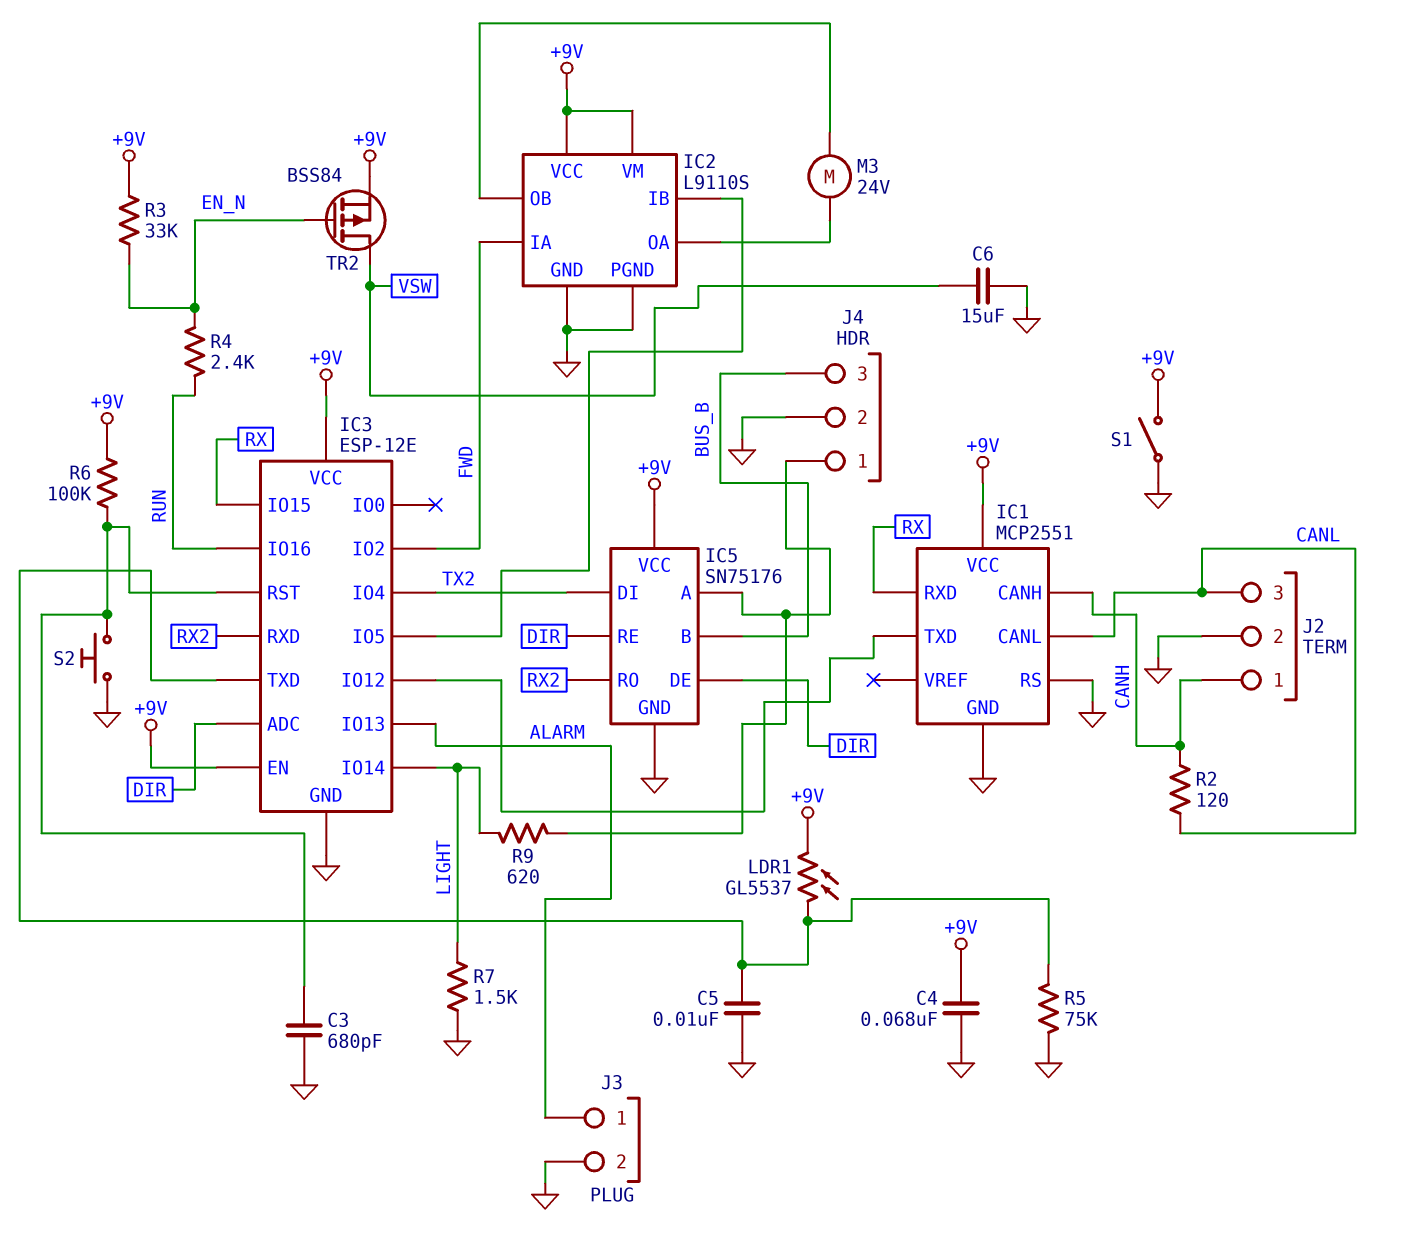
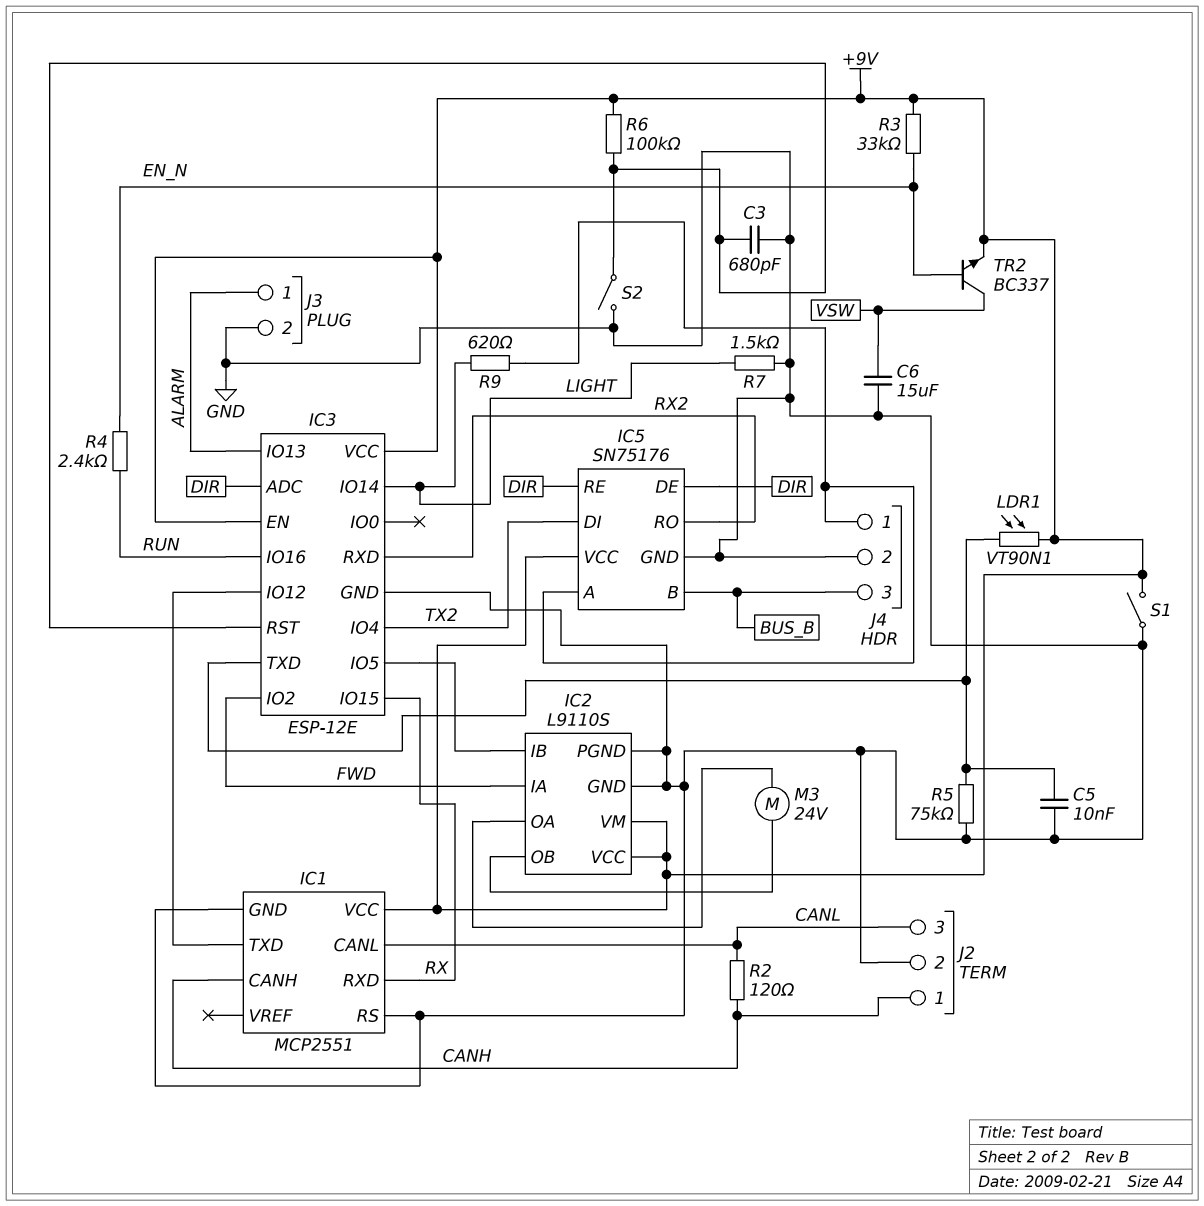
C4: 68nF (+9V, GND) -> none
LDR1: GL5537 (+9V, IC3/TXD) -> VT90N1 (+9V, IC3/TXD)
S2: button (GND, IC3/RST) -> switch (GND, IC3/RST)
TR2: PMOS BSS84 (G EN_N, D VSW, S +9V) -> NPN BC337 (B EN_N, C VSW, E +9V)

